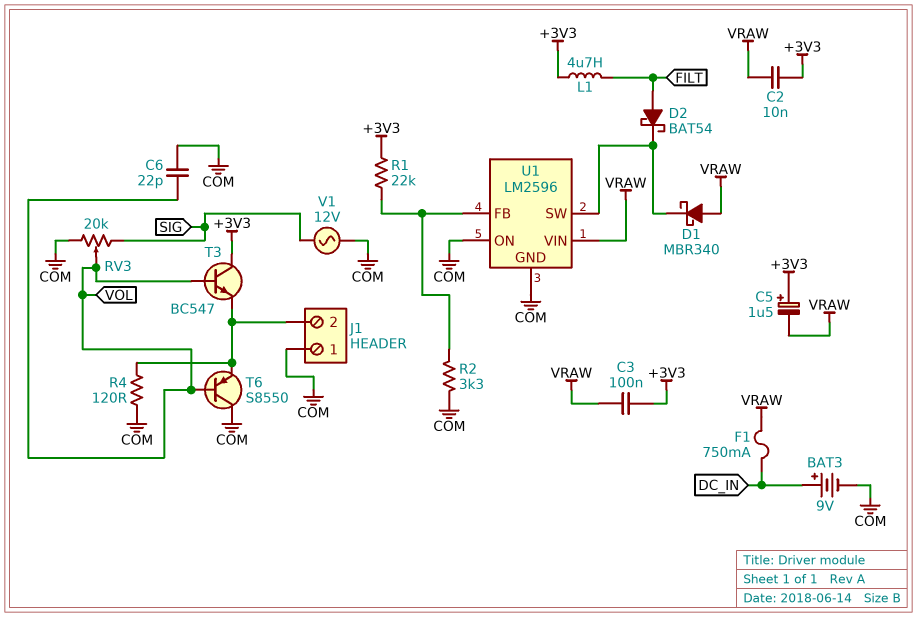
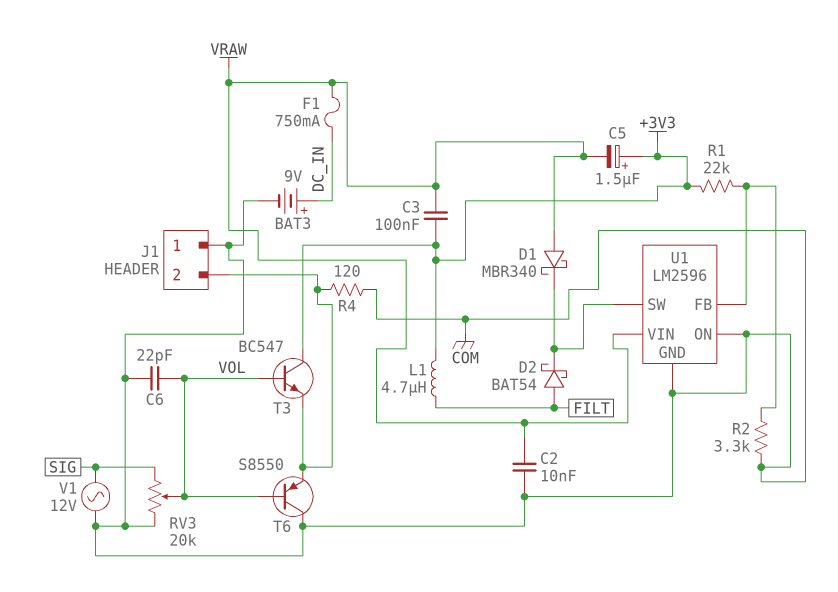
C2: 10nF (+3V3, VRAW) -> 10nF (COM, VRAW)

